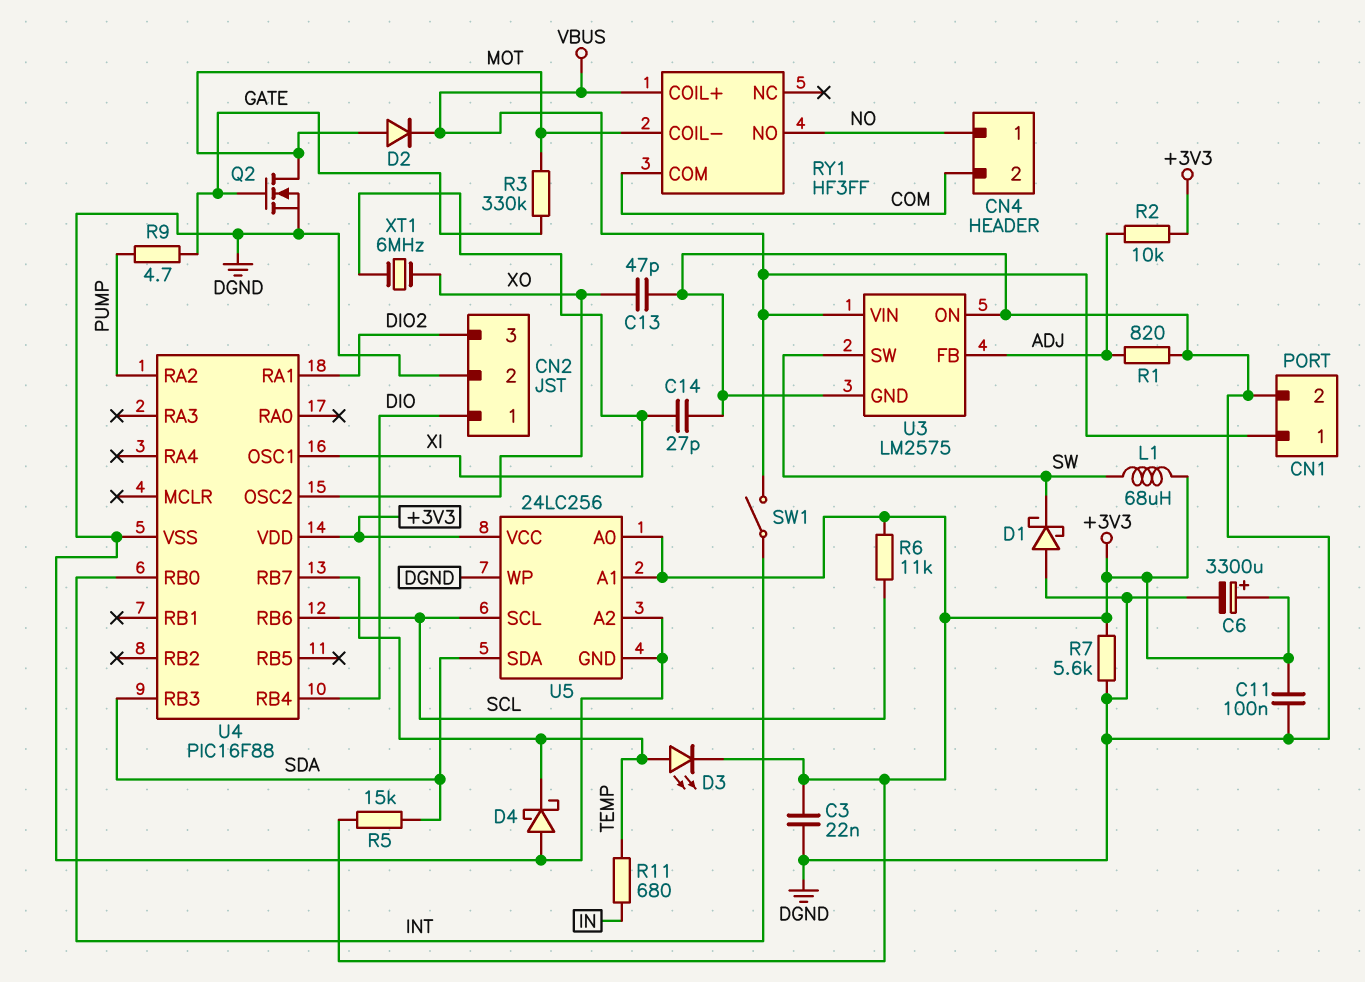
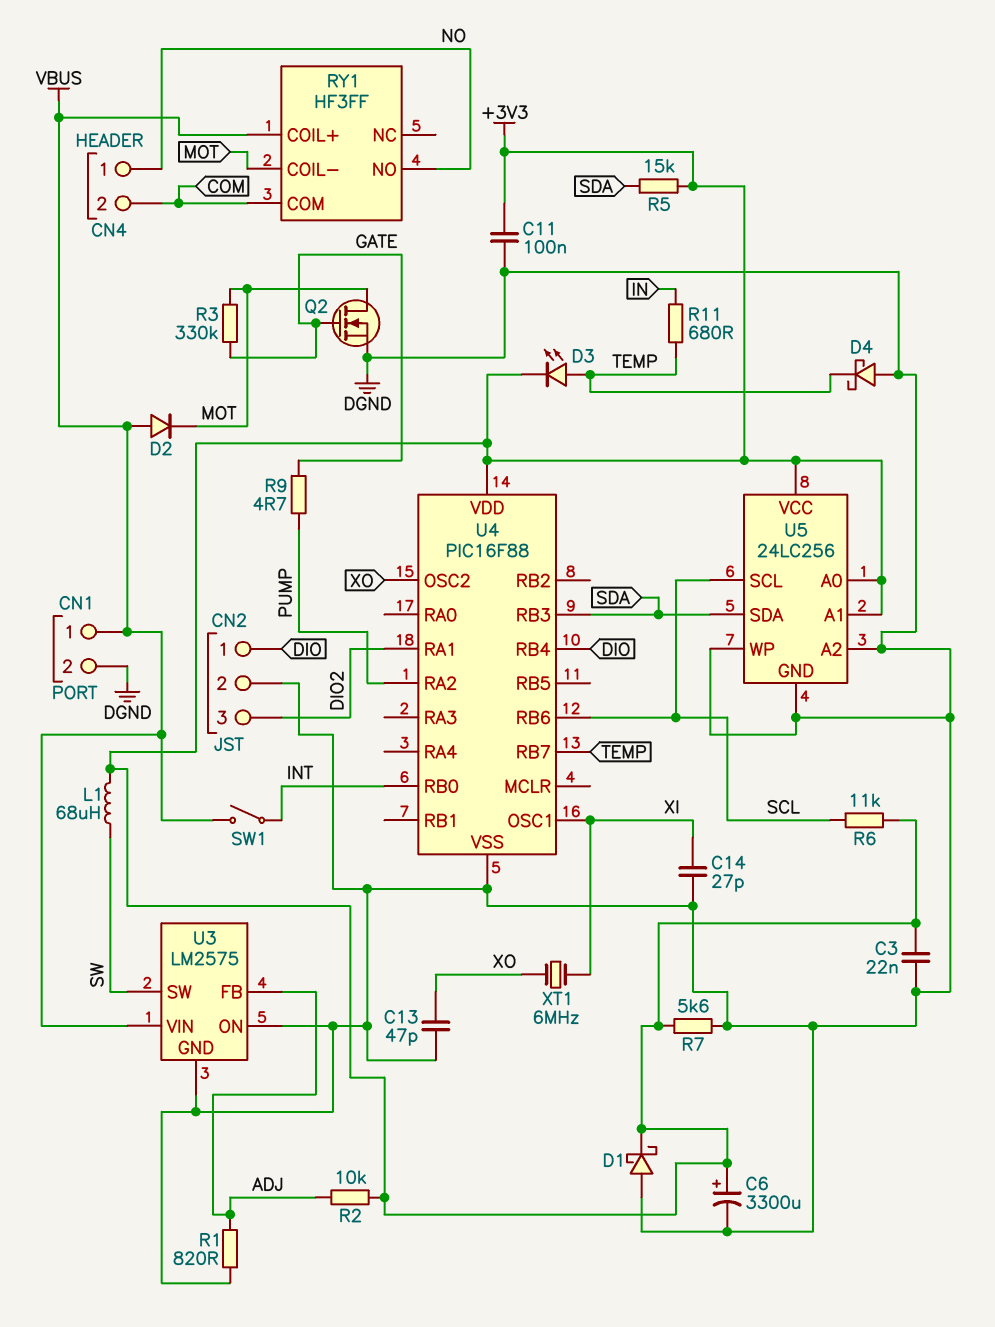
D1: schottky (A DGND, K SW) -> schottky (A DGND, K +3V3)
D2: diode (A MOT, K VBUS) -> diode (A VBUS, K MOT)

